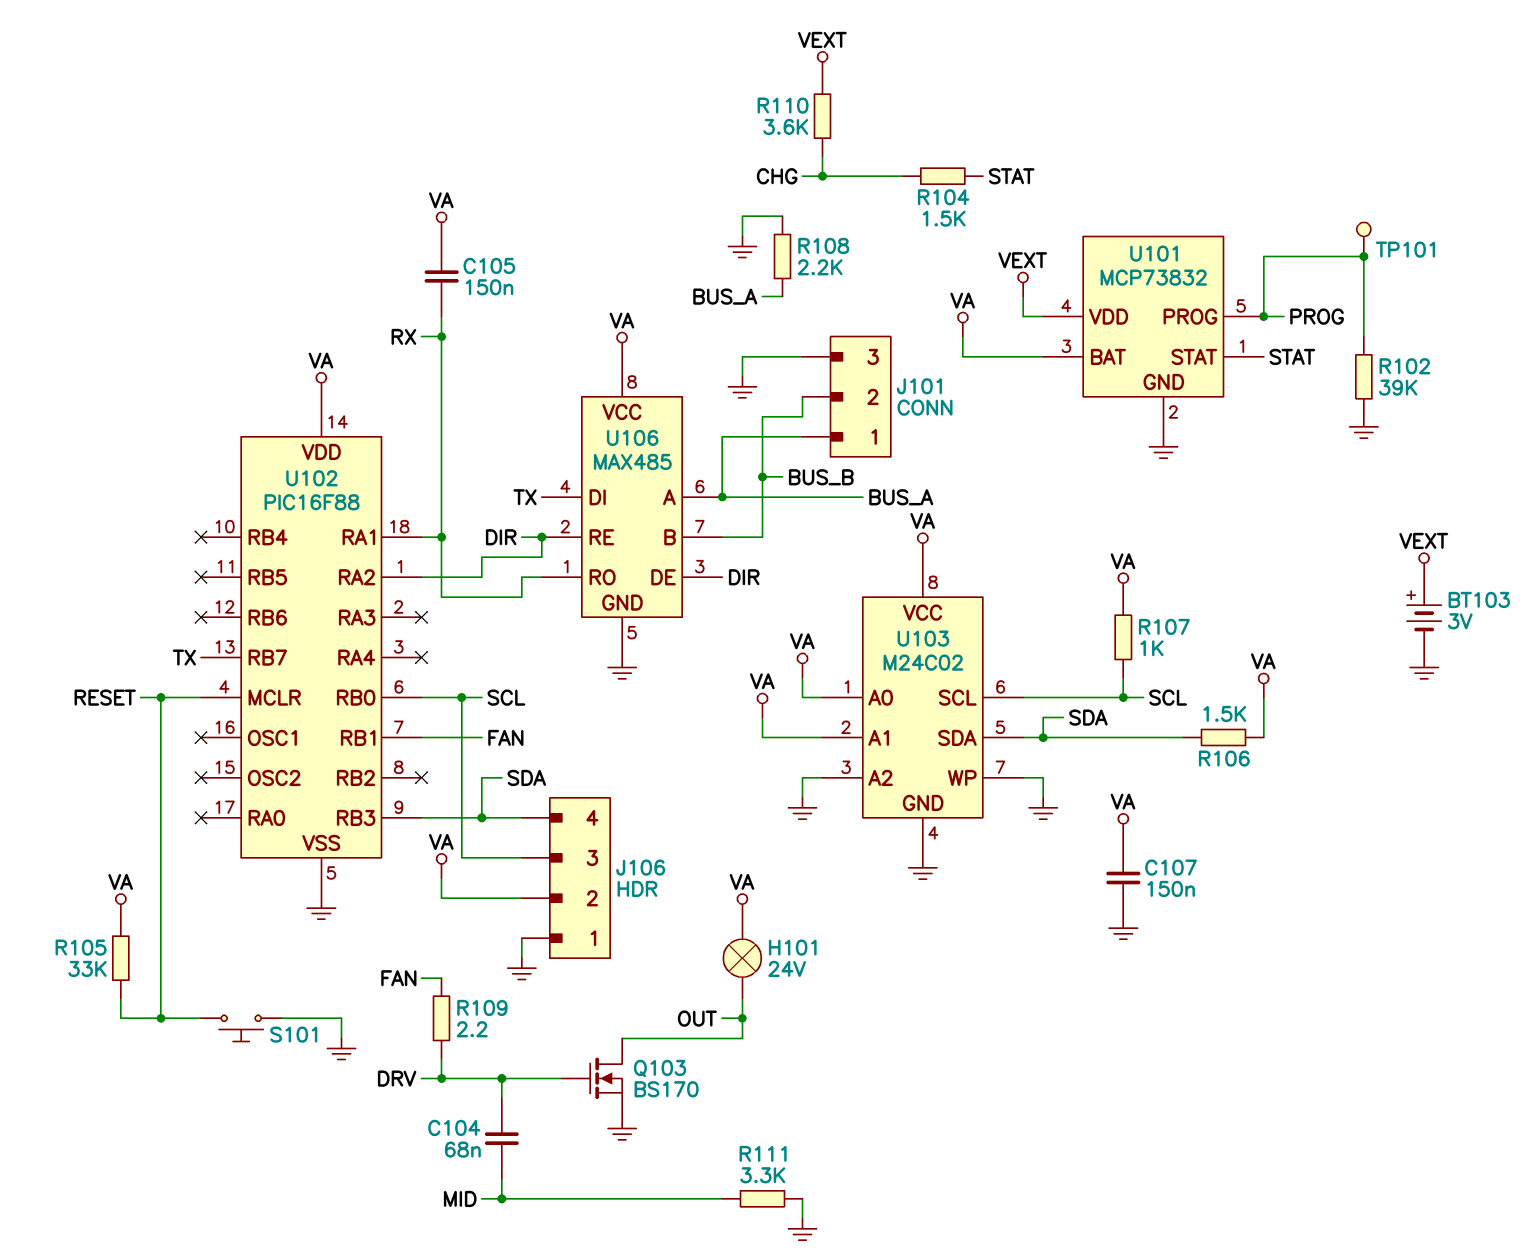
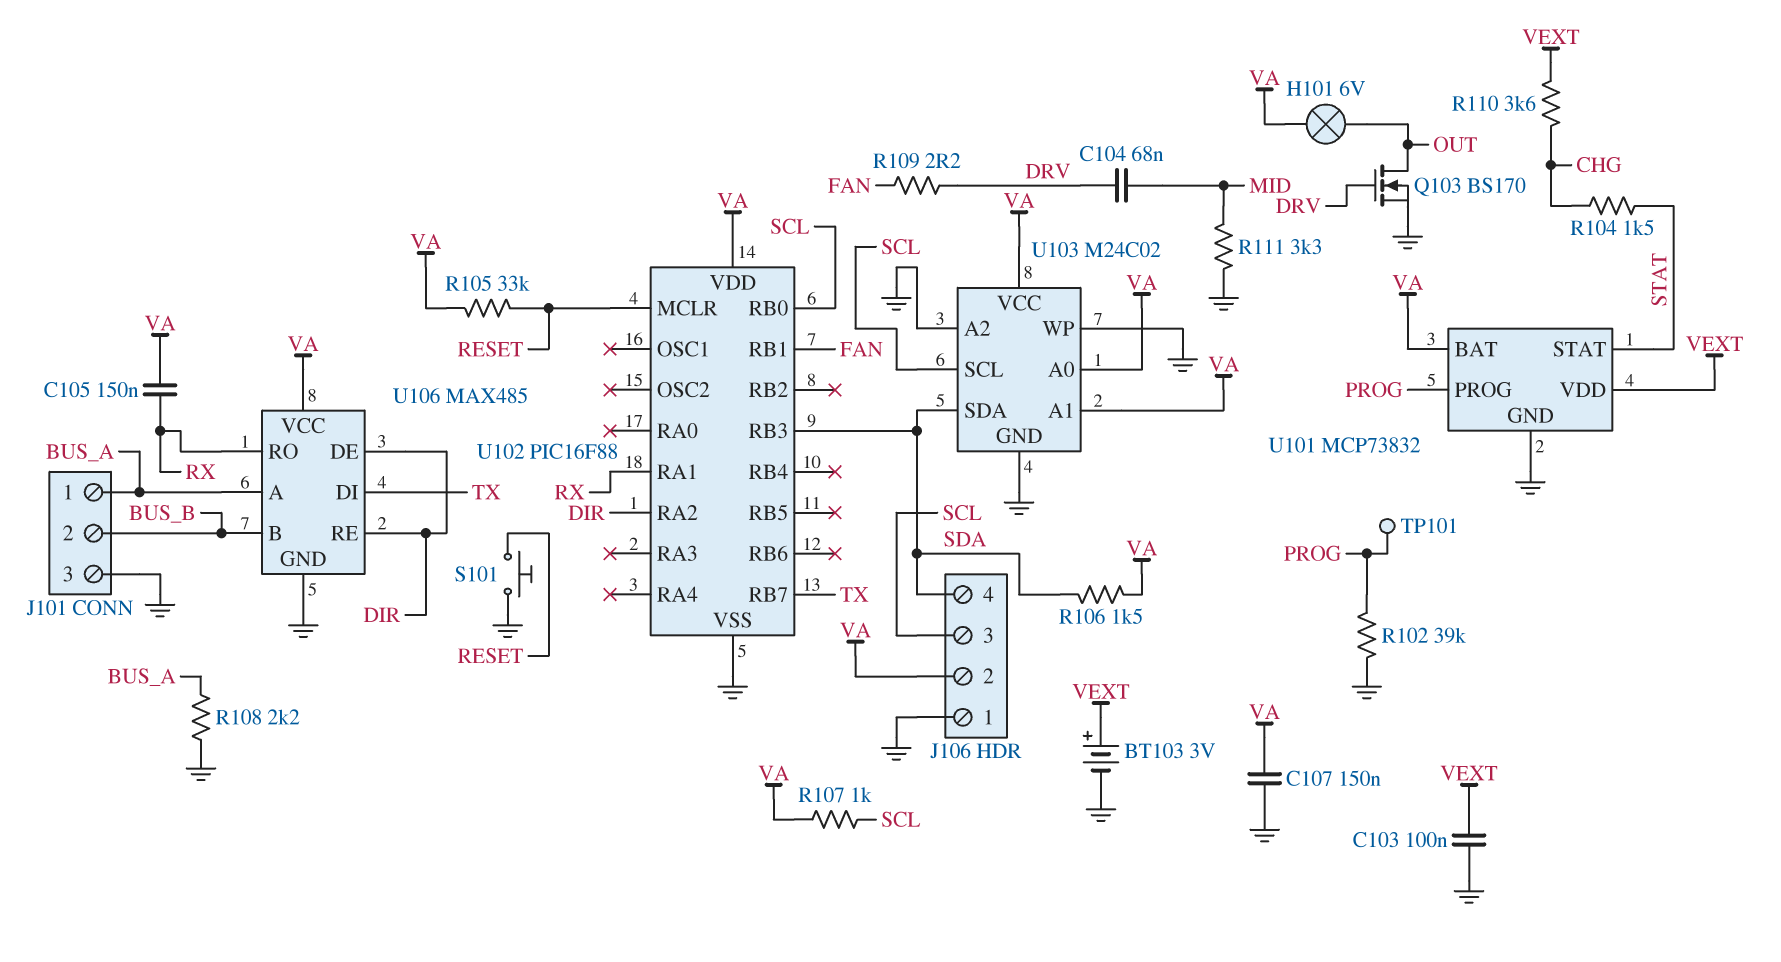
C103: none -> 100nF (GND, VEXT)
H101: lamp 24V (OUT, VA) -> lamp 6V (OUT, VA)

